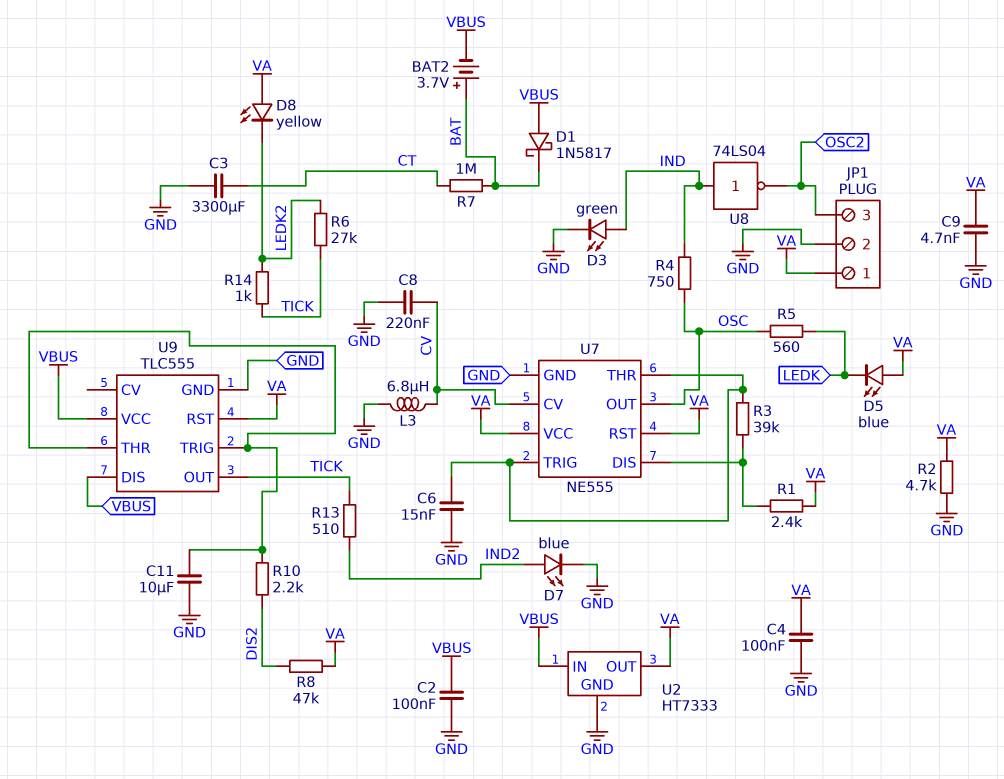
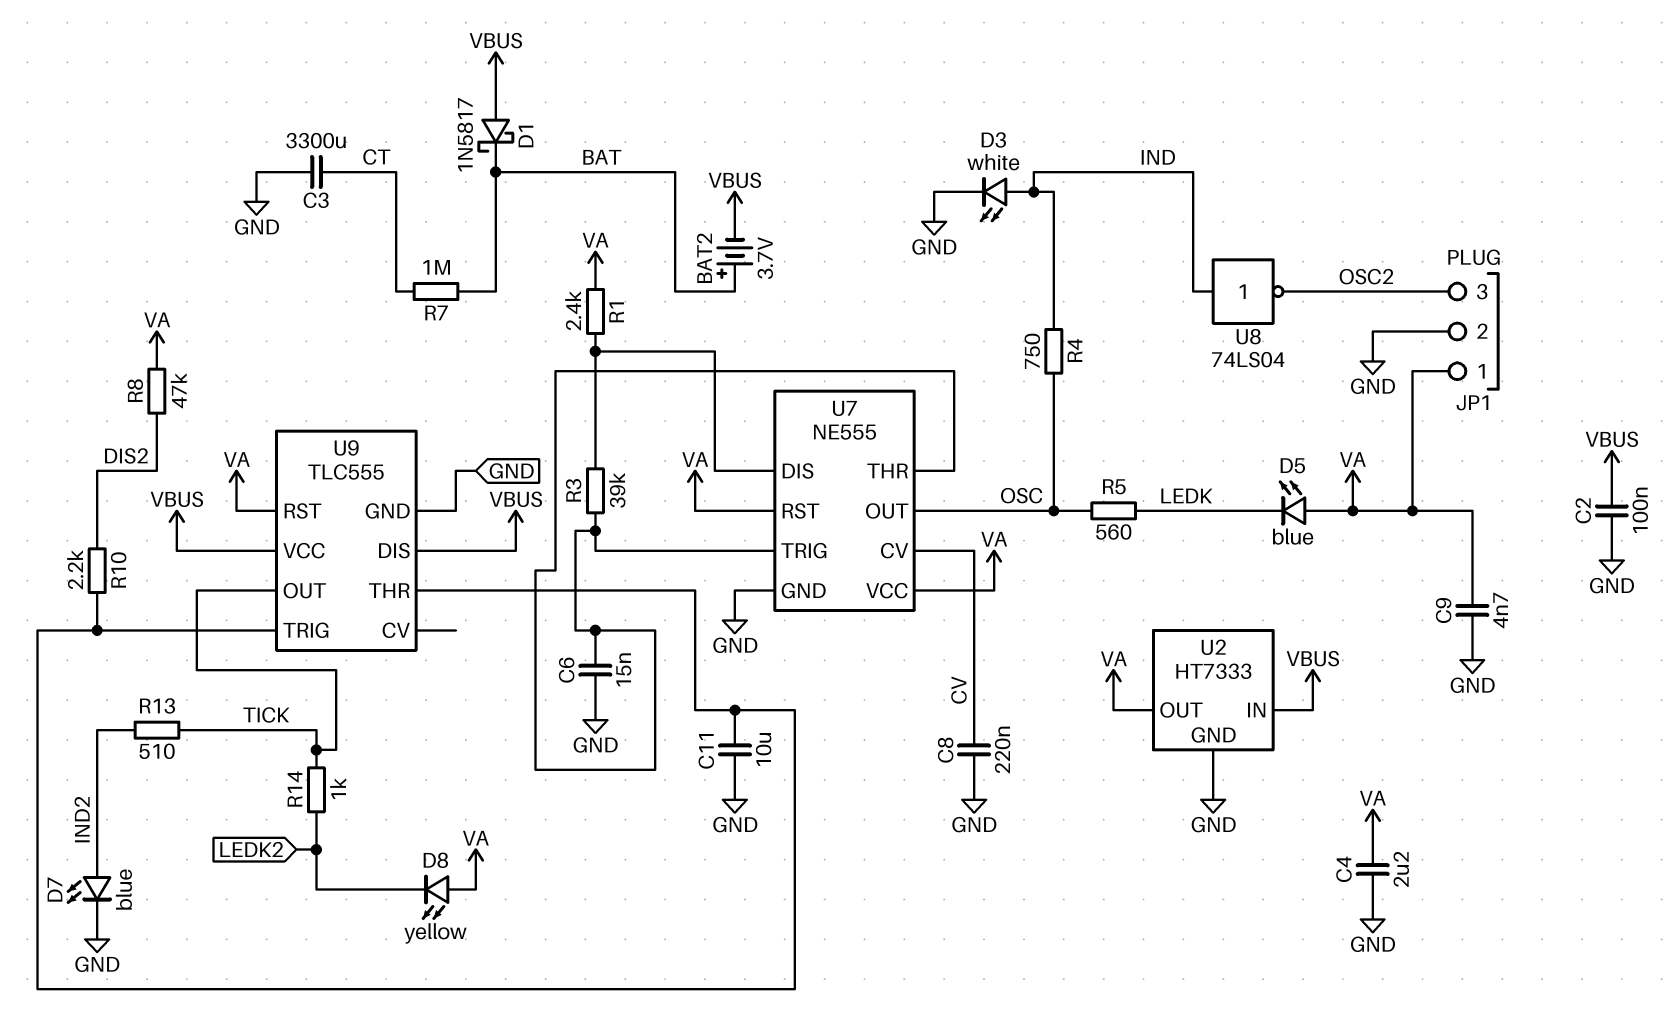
C4: 100nF (GND, VA) -> 2.2uF (GND, VA)
D3: LED green (A IND, K GND) -> LED white (A IND, K GND)
L3: 6.8uH (CV, GND) -> none
R2: 4.7k (GND, VA) -> none
R6: 27k (LEDK2, TICK) -> none

